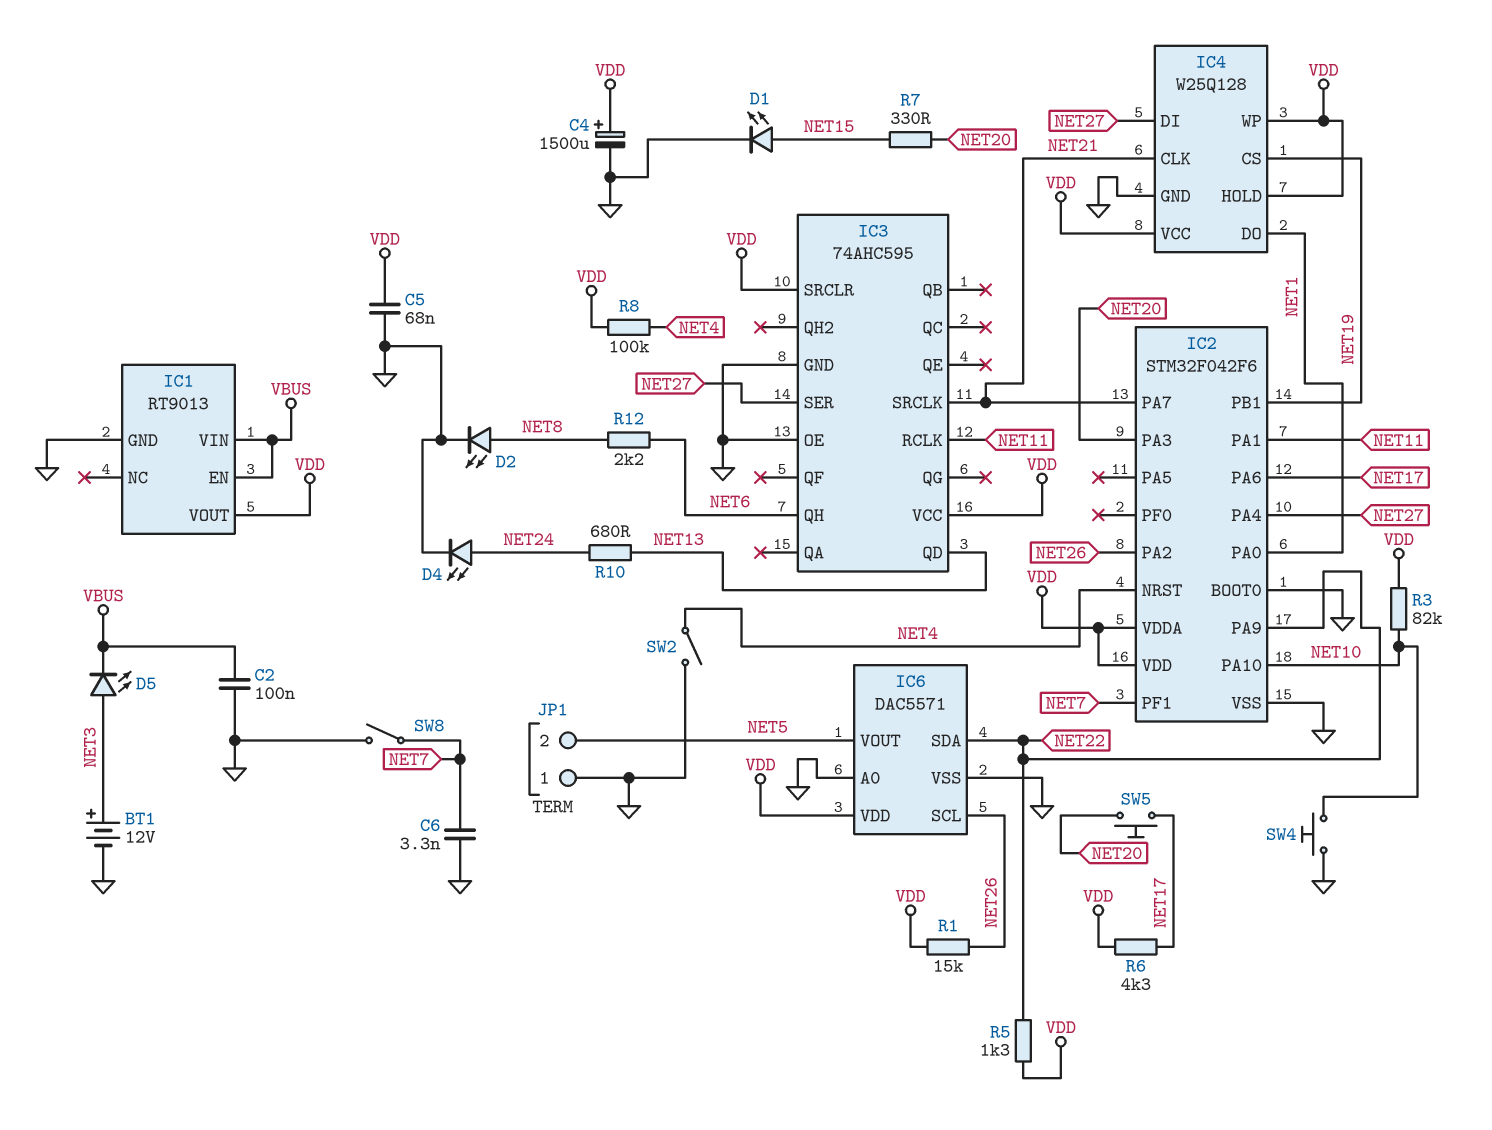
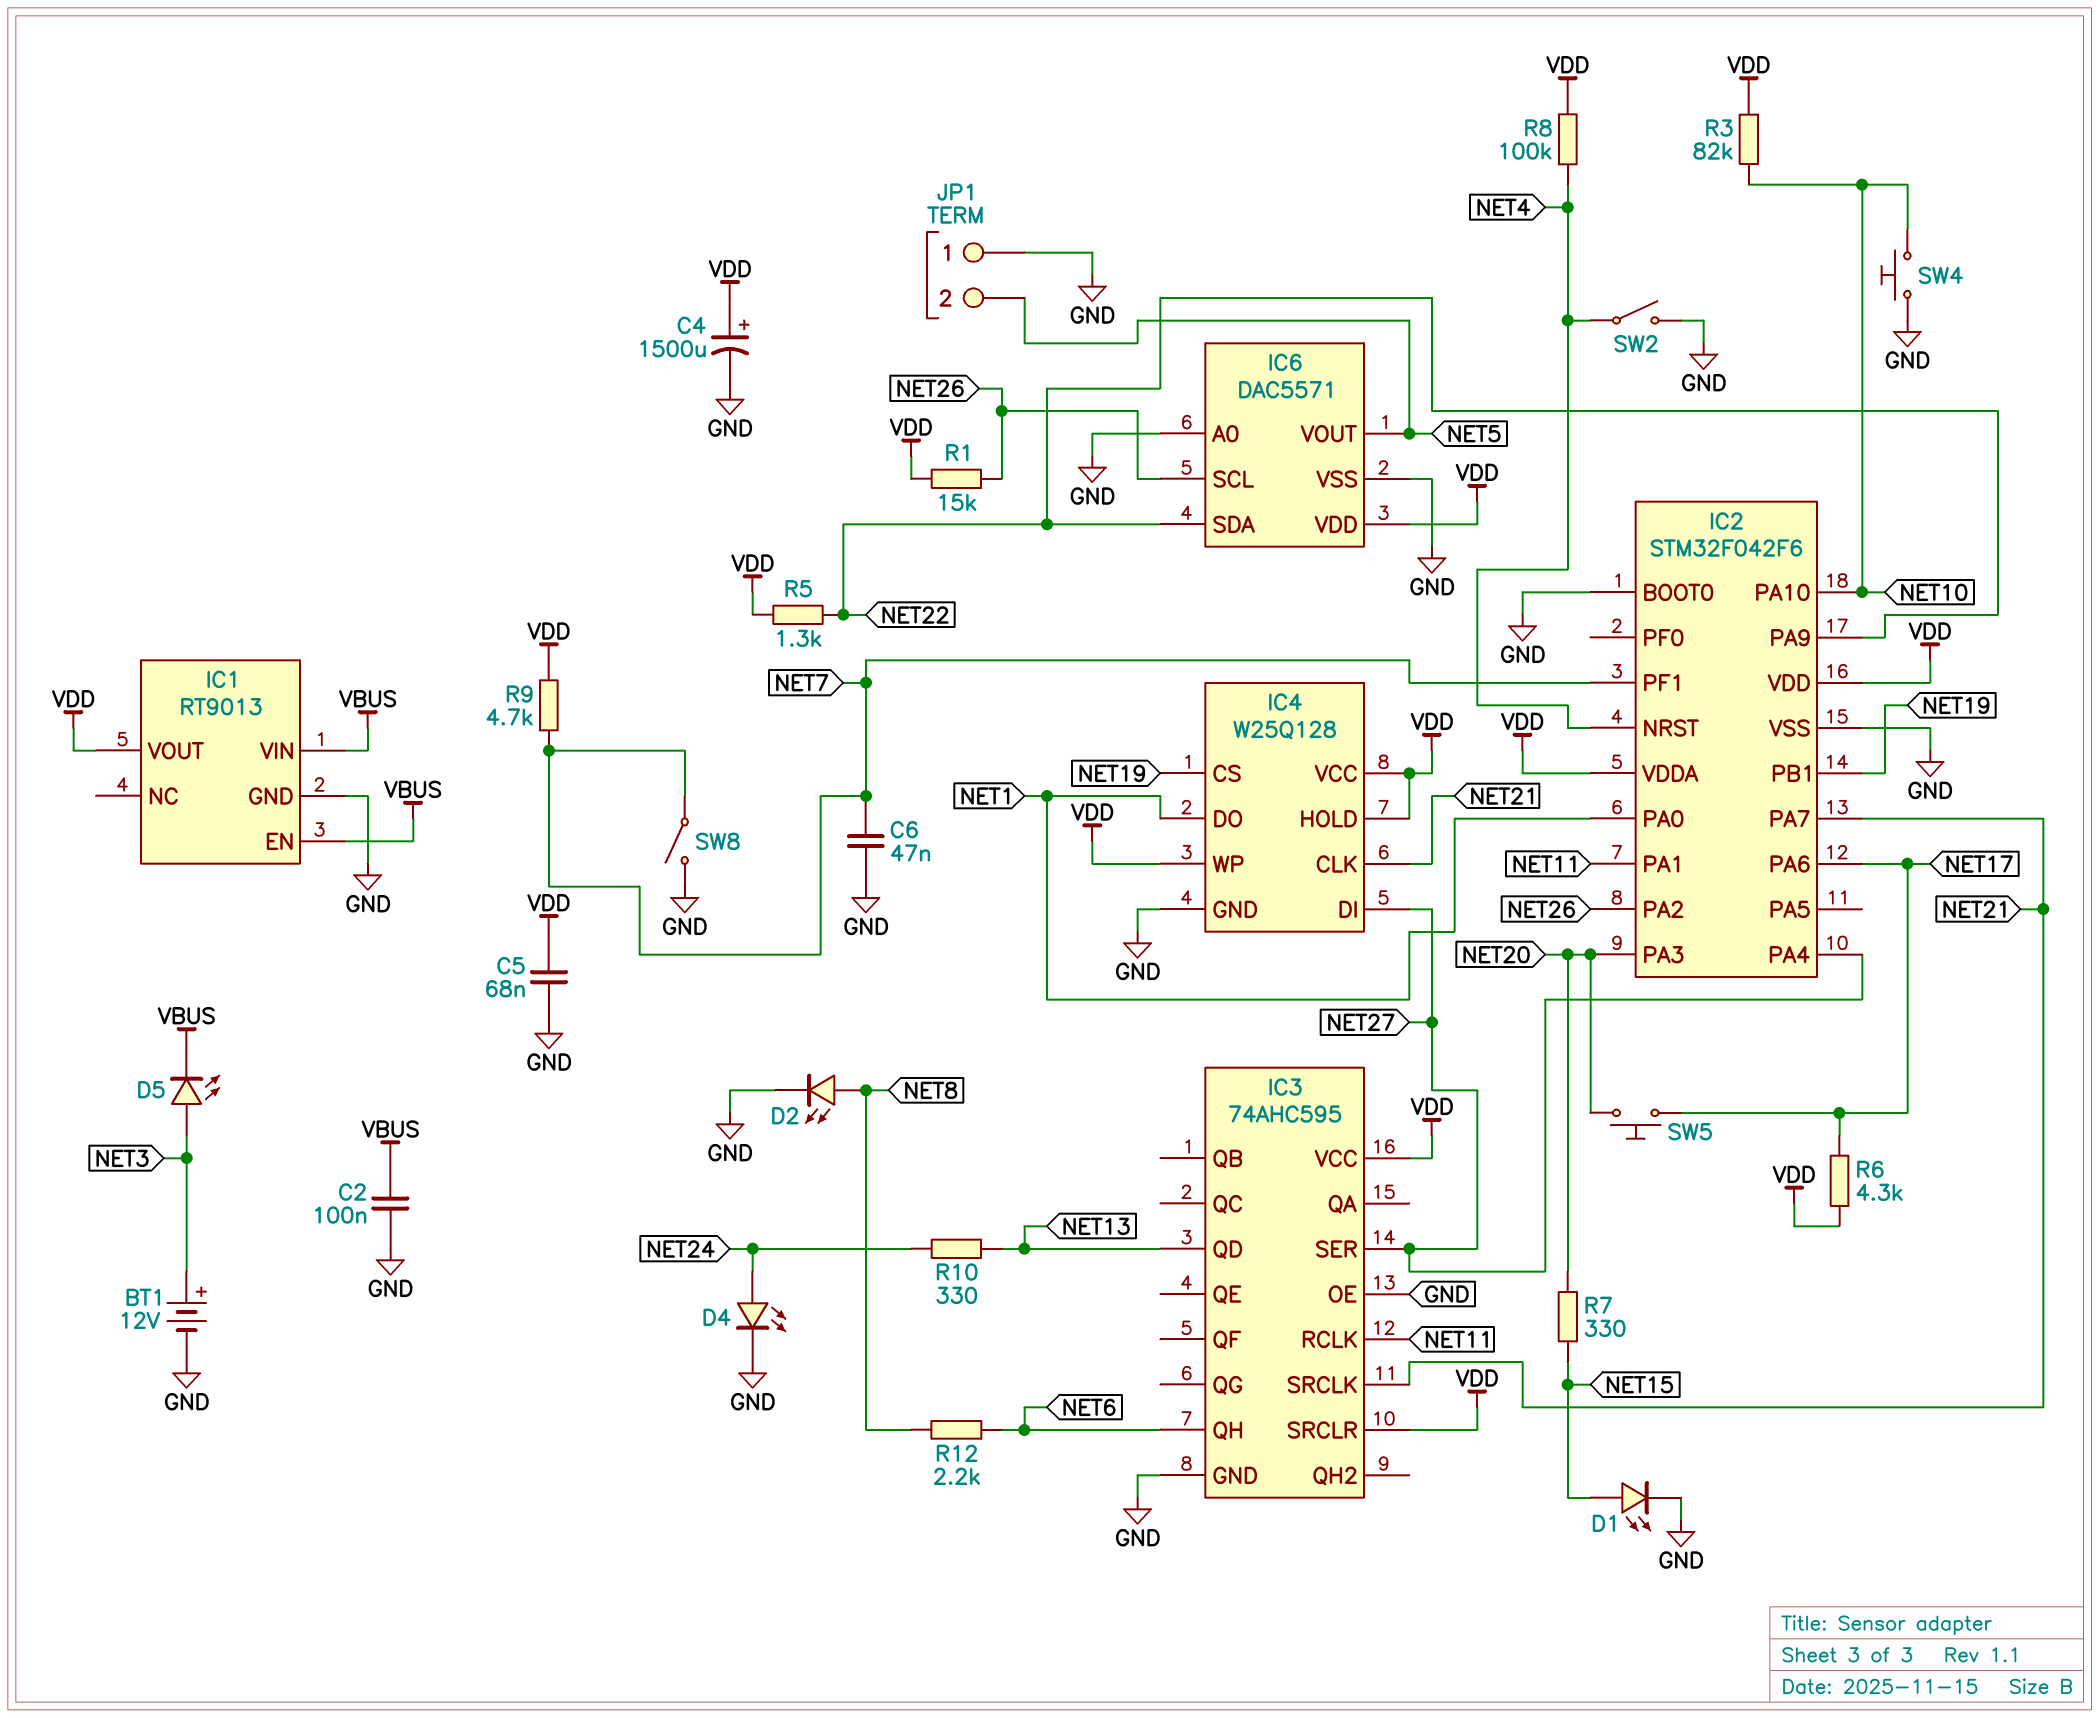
C6: 3.3nF (GND, NET7) -> 47nF (GND, NET7)
R9: none -> 4.7k (NET7, VDD)
R10: 680 (NET13, NET24) -> 330 (NET13, NET24)

